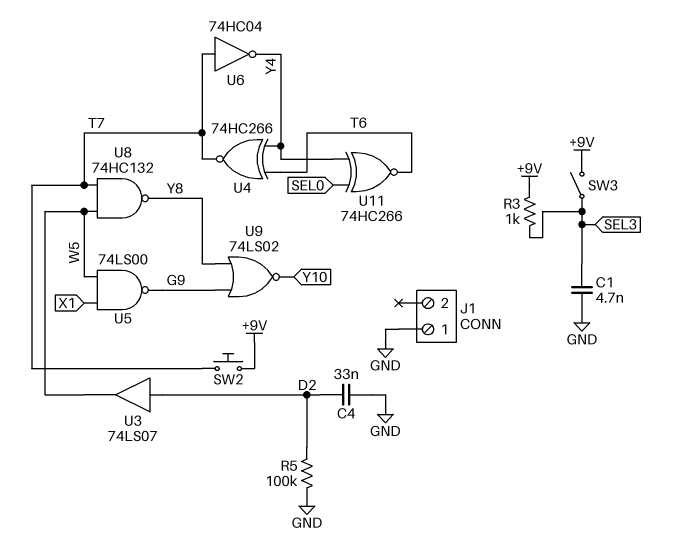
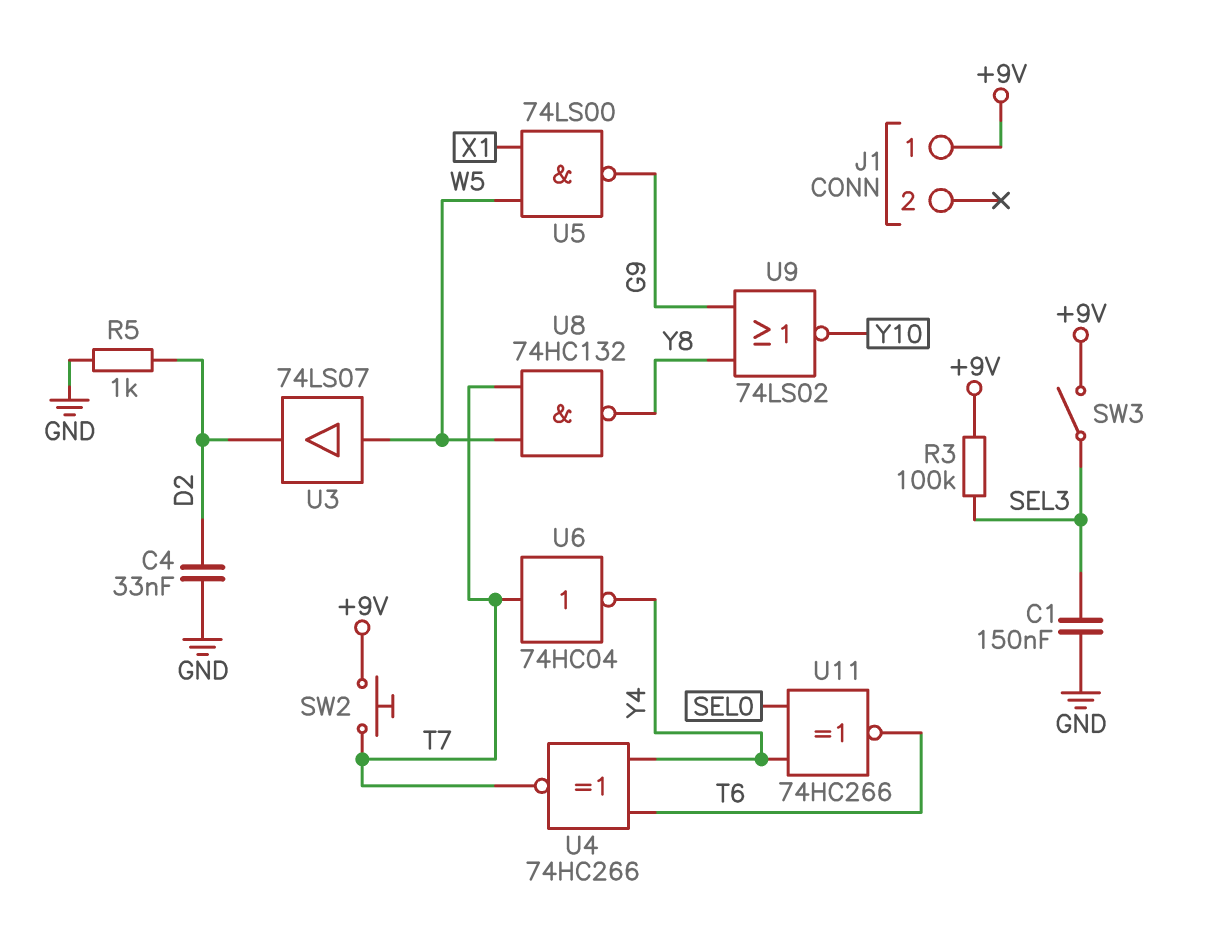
C1: 4.7nF (GND, SEL3) -> 150nF (GND, SEL3)
J1 pin 1: GND -> +9V
R3: 1k (+9V, SEL3) -> 100k (+9V, SEL3)
R5: 100k (D2, GND) -> 1k (D2, GND)
U3: buffer 74LS07 (in D2, out W5) -> buffer 74LS07 (in W5, out D2)

